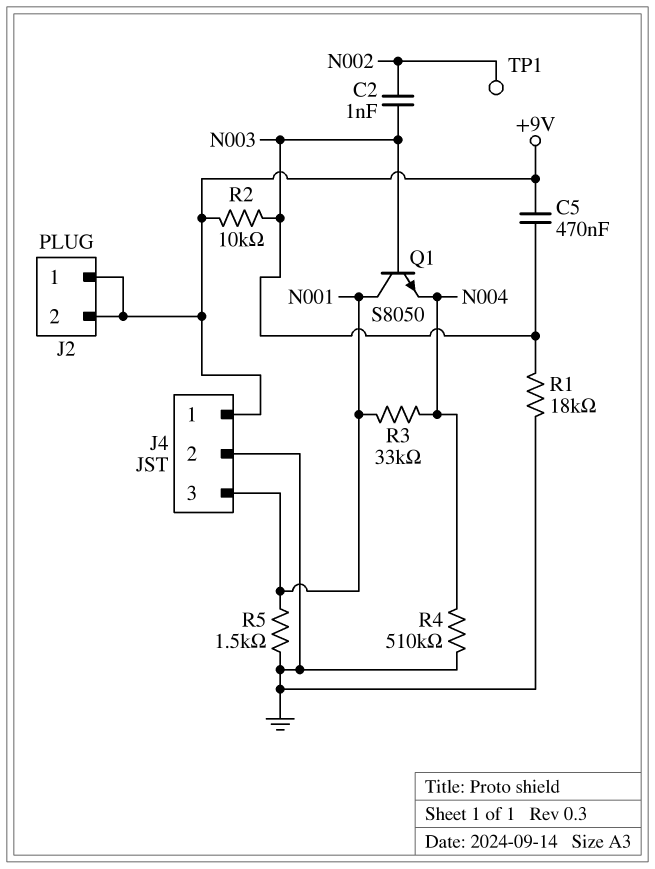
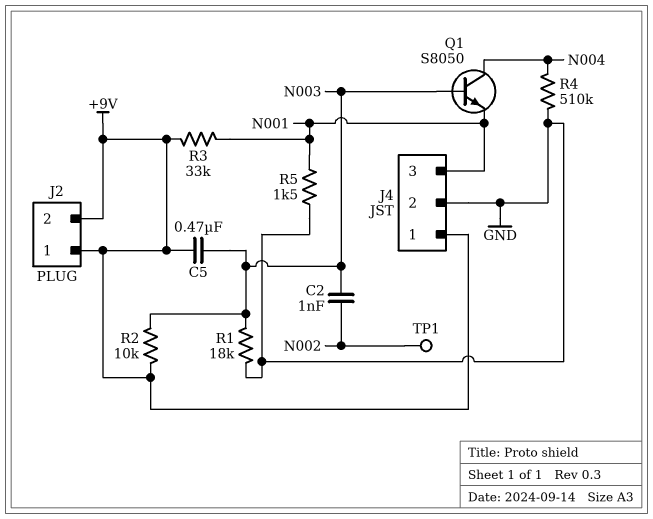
Q1: NPN S8050 (B N003, C N001, E N004) -> NPN S8050 (B N003, C N004, E N001)
R3: 33k (N001, N004) -> 33k (+9V, N001)

